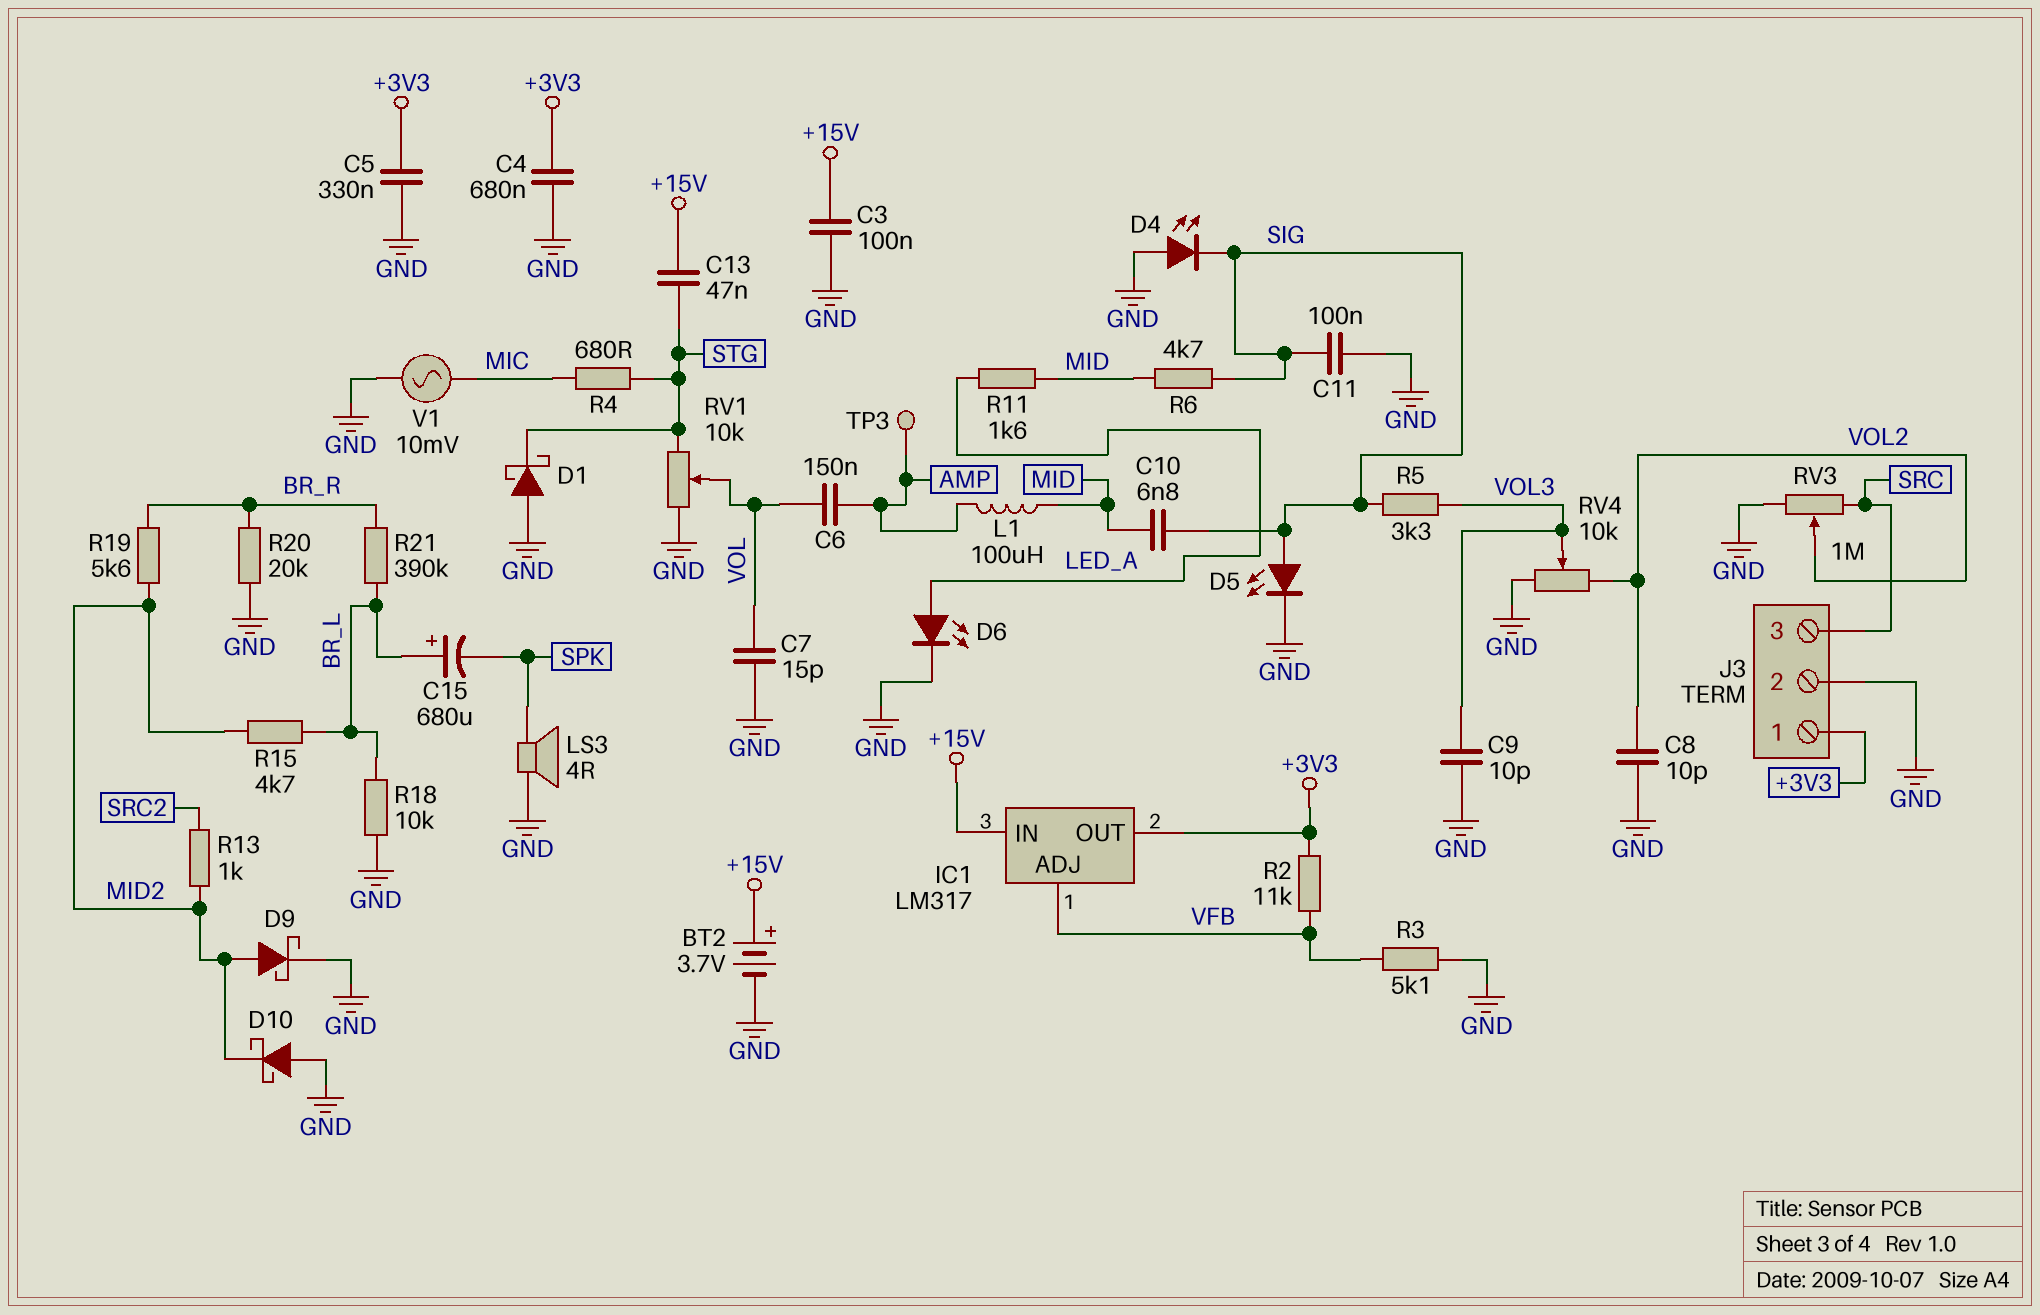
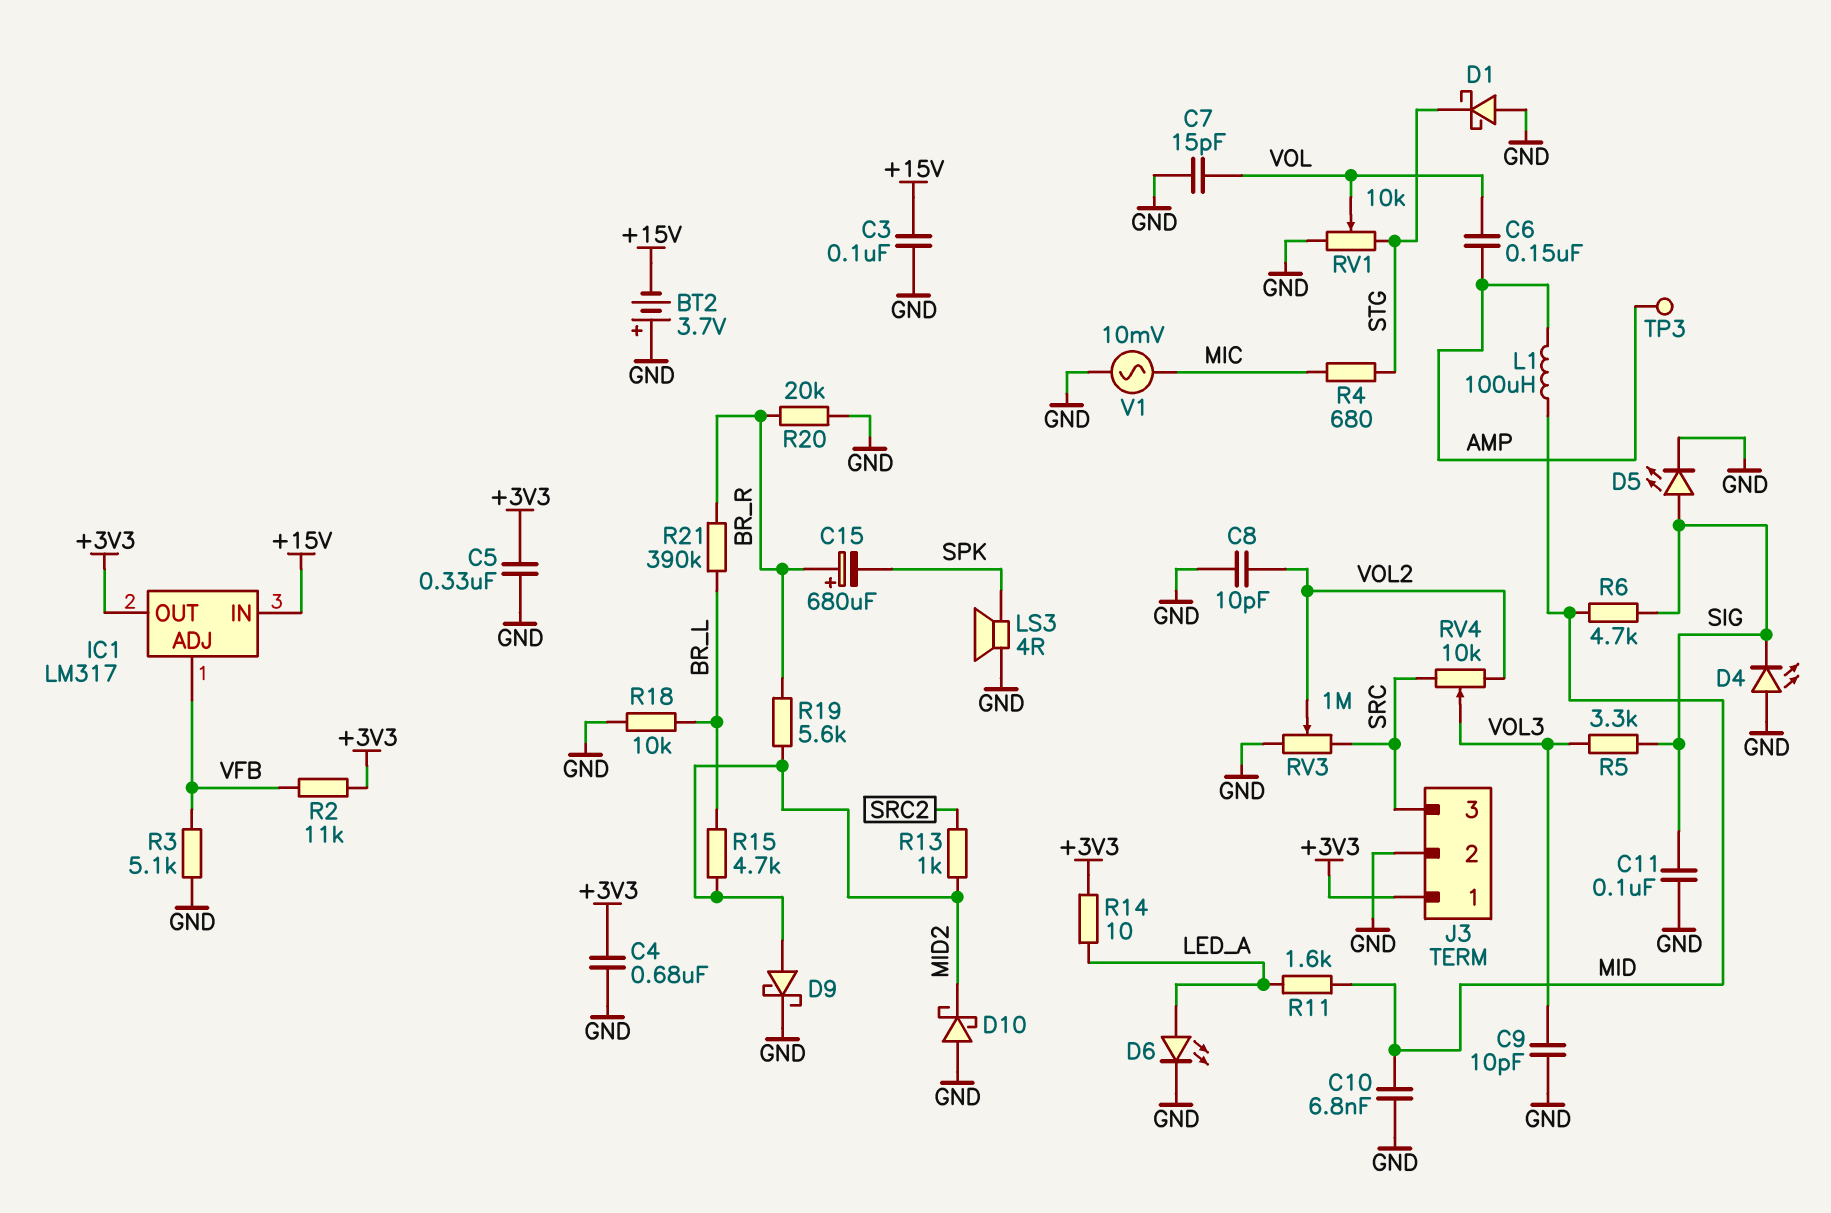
BT2: 3.7V (plus +15V, minus GND) -> 3.7V (plus GND, minus +15V)
C10: 6.8nF (MID, SIG) -> 6.8nF (GND, MID)
C13: 47nF (+15V, STG) -> none
C15: 680uF (plus BR_L, minus SPK) -> 680uF (plus BR_R, minus SPK)
R14: none -> 10 (+3V3, LED_A)
RV4: 10k (GND, VOL2, wiper VOL3) -> 10k (SRC, VOL2, wiper VOL3)

